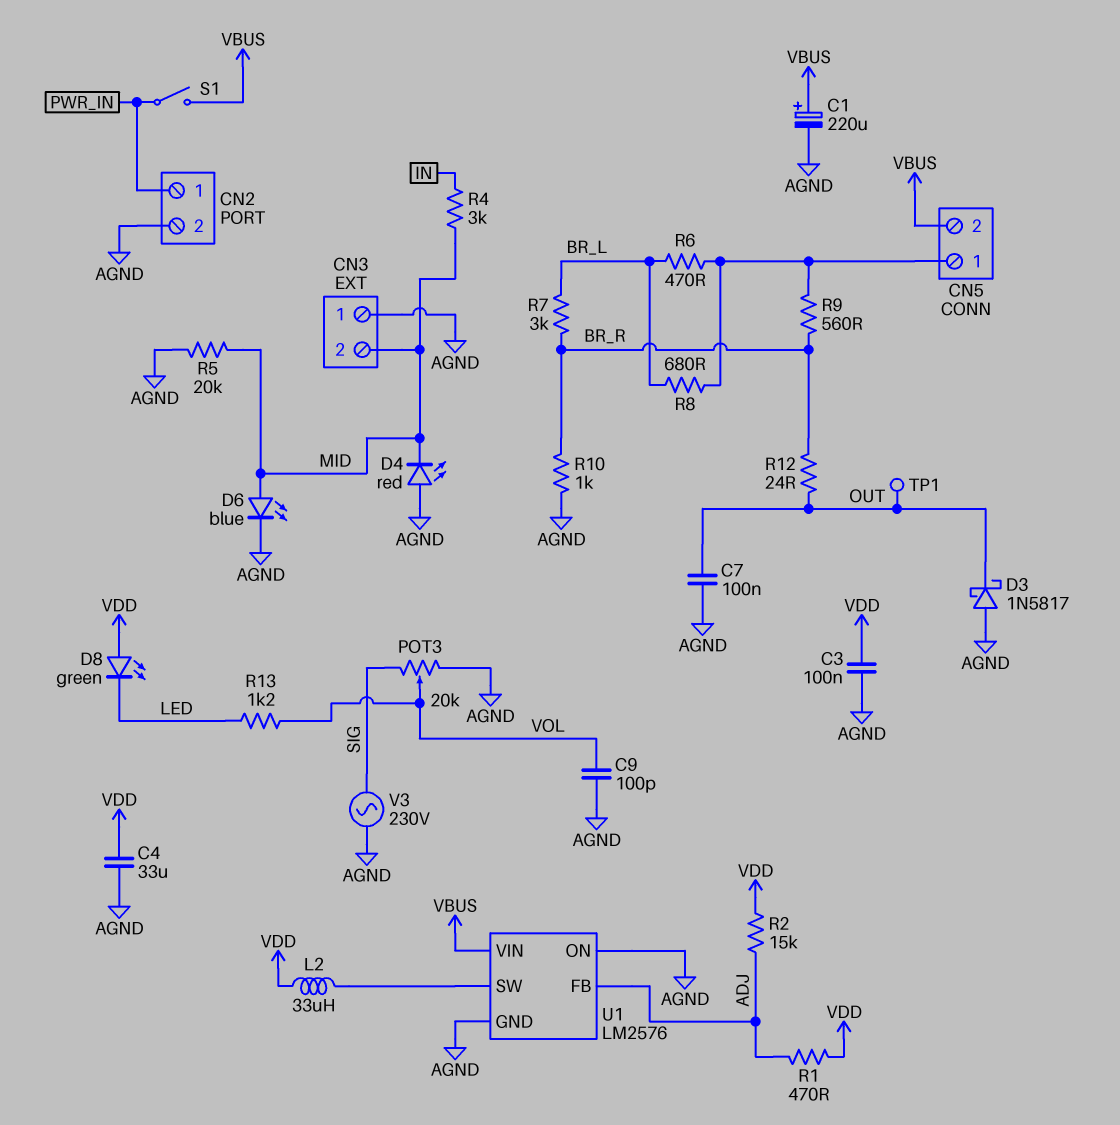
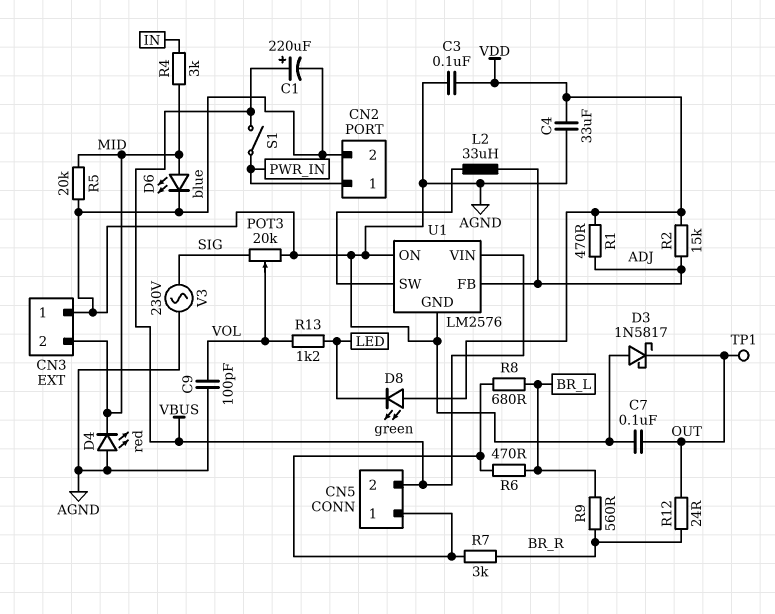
L2: 33uH (U1/SW, VDD) -> 33uH (ADJ, U1/SW)
R7: 3k (BR_L, BR_R) -> 3k (BR_R, CN5/1)
R9: 560 (BR_R, CN5/1) -> 560 (BR_L, BR_R)
R10: 1k (AGND, BR_R) -> none

